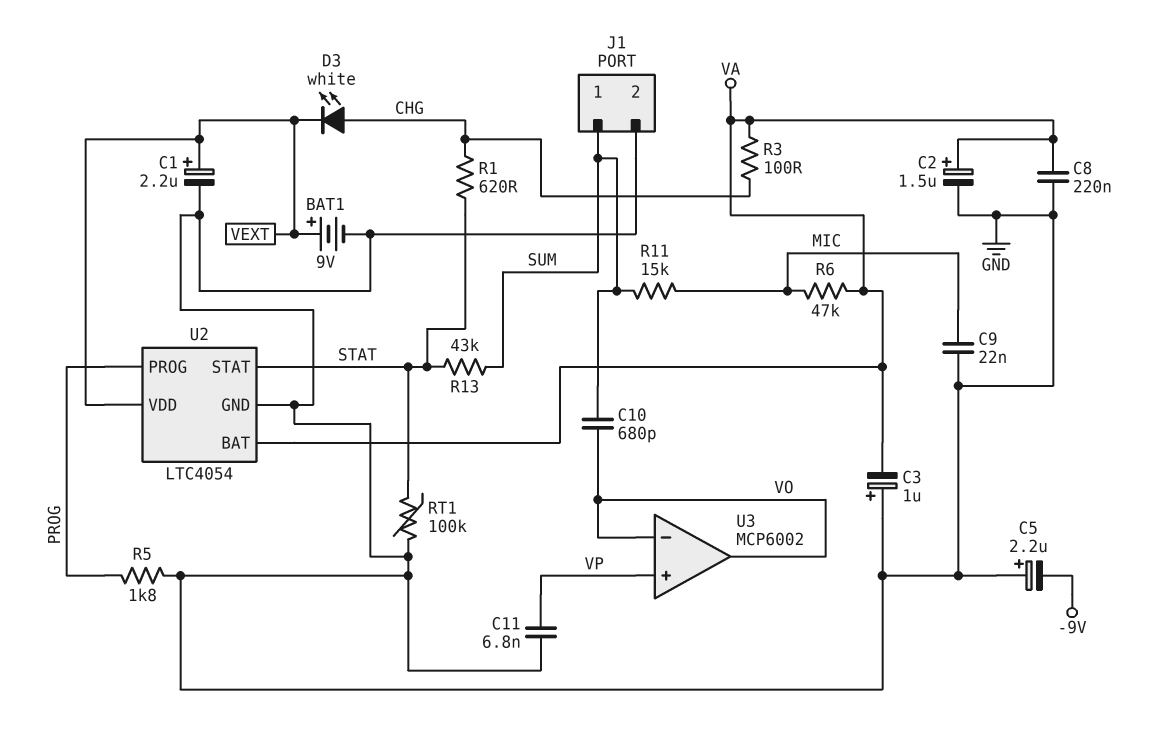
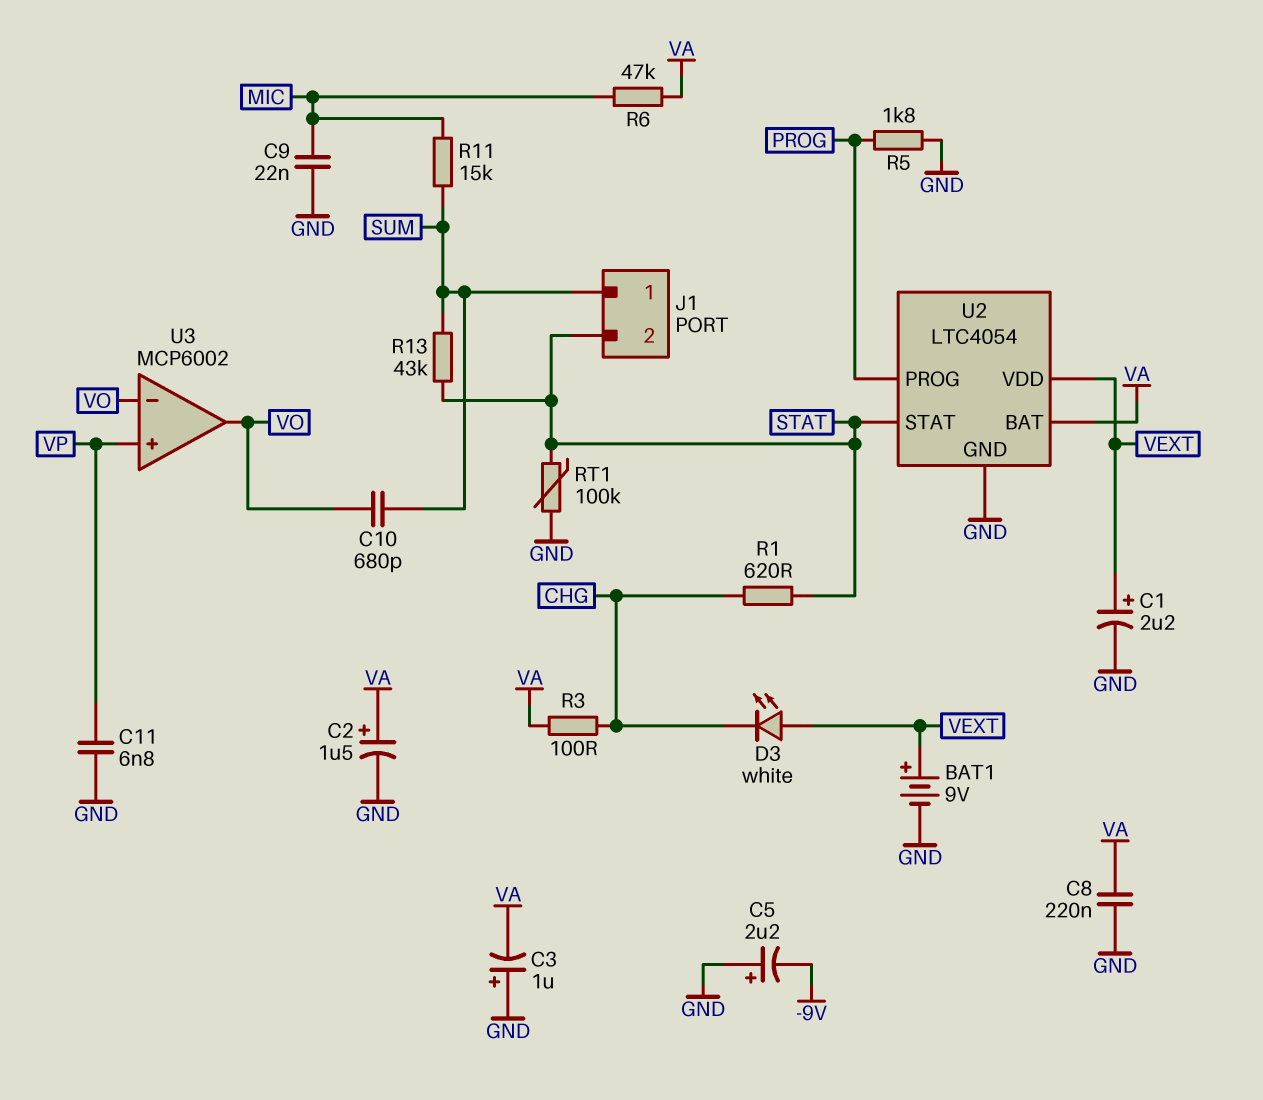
D3: LED white (A CHG, K VEXT) -> LED white (A VEXT, K CHG)
J1 pin 2: GND -> STAT

